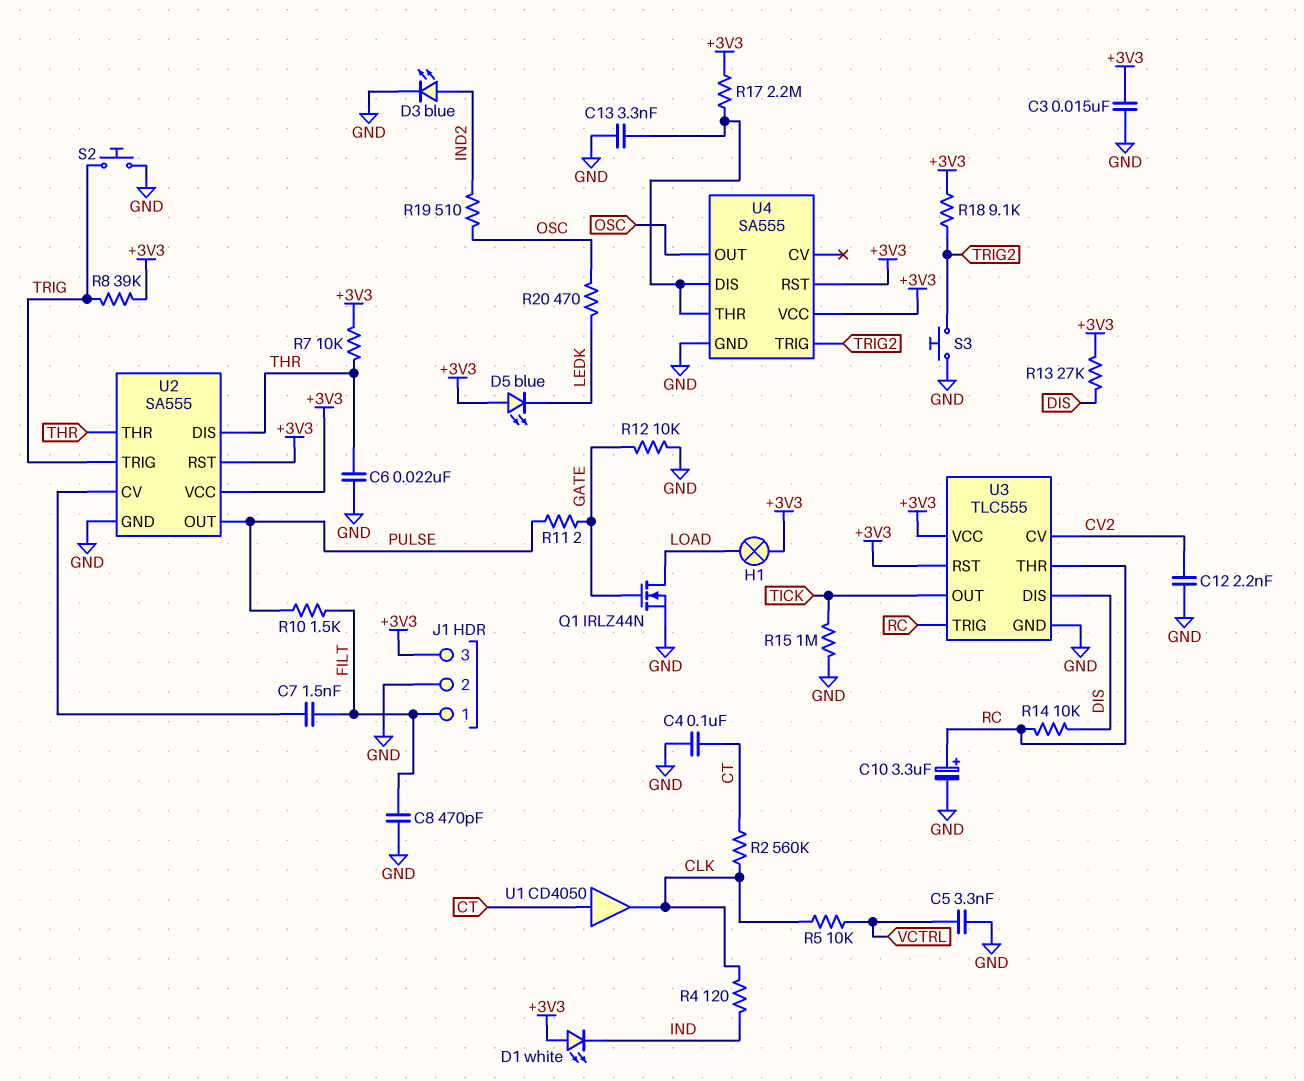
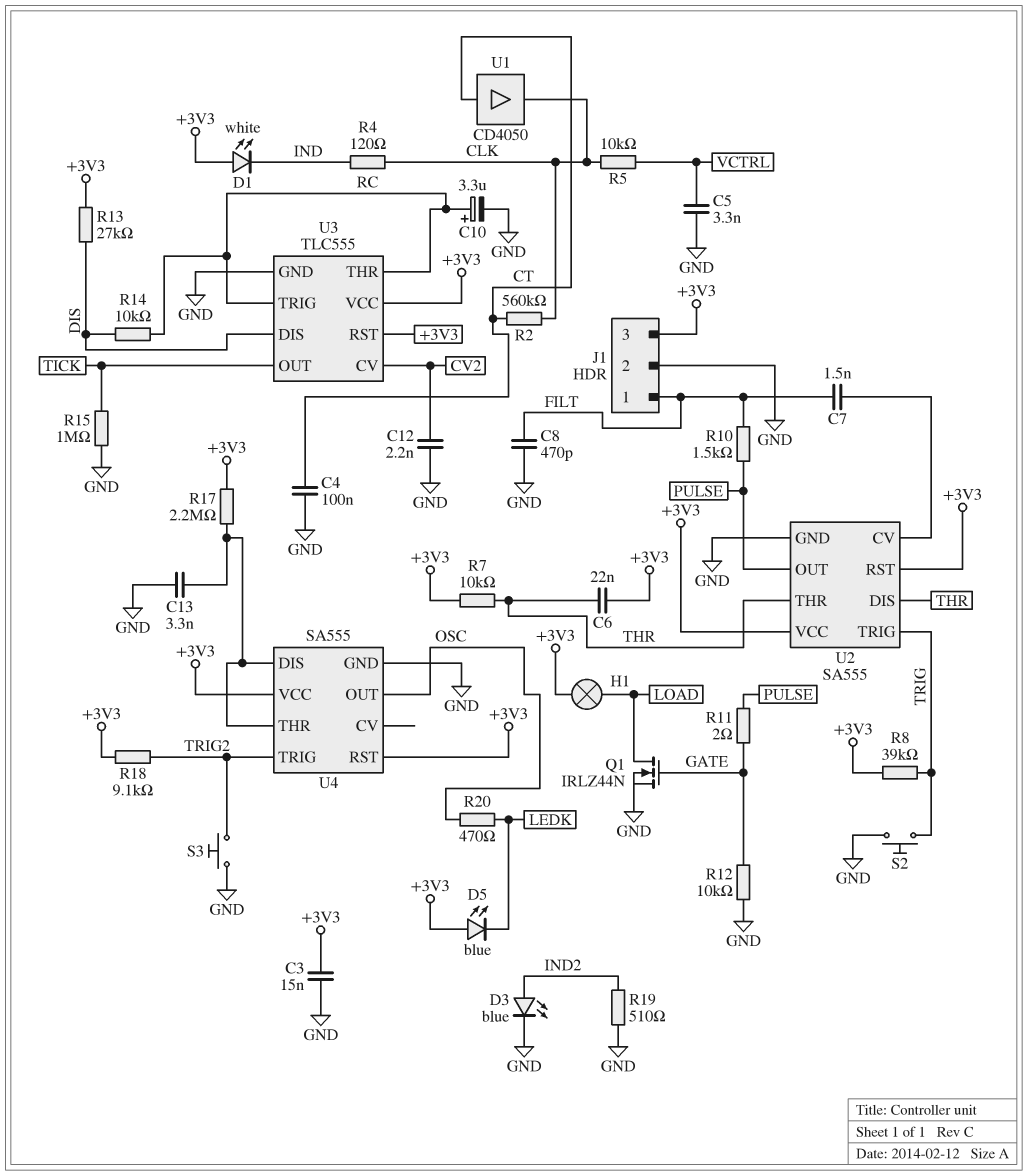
C6: 22nF (GND, THR) -> 22nF (+3V3, THR)
R19: 510 (IND2, OSC) -> 510 (GND, IND2)

